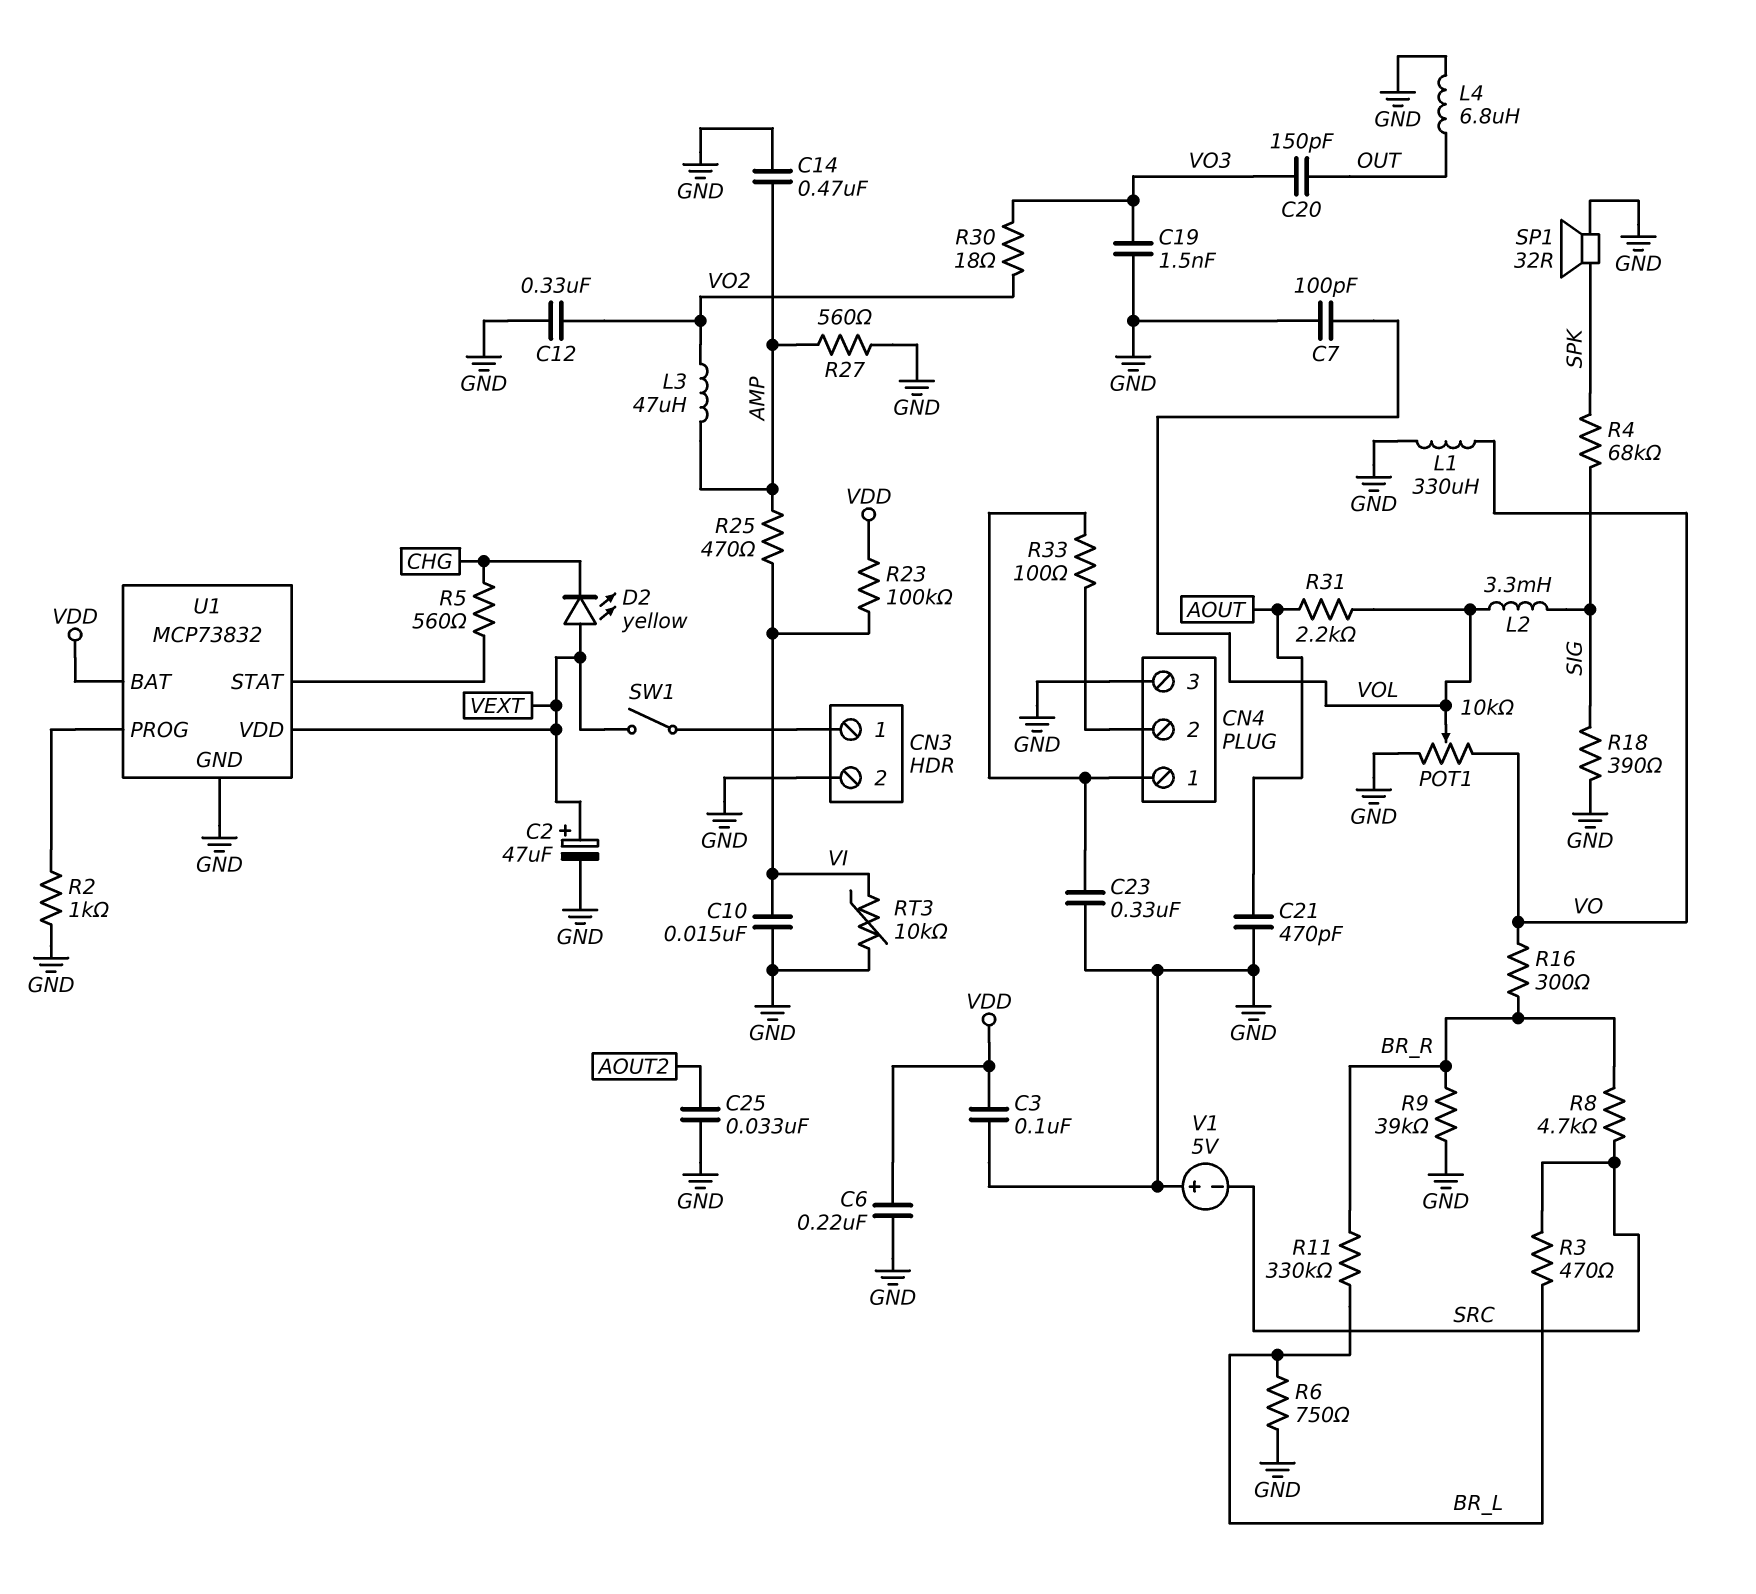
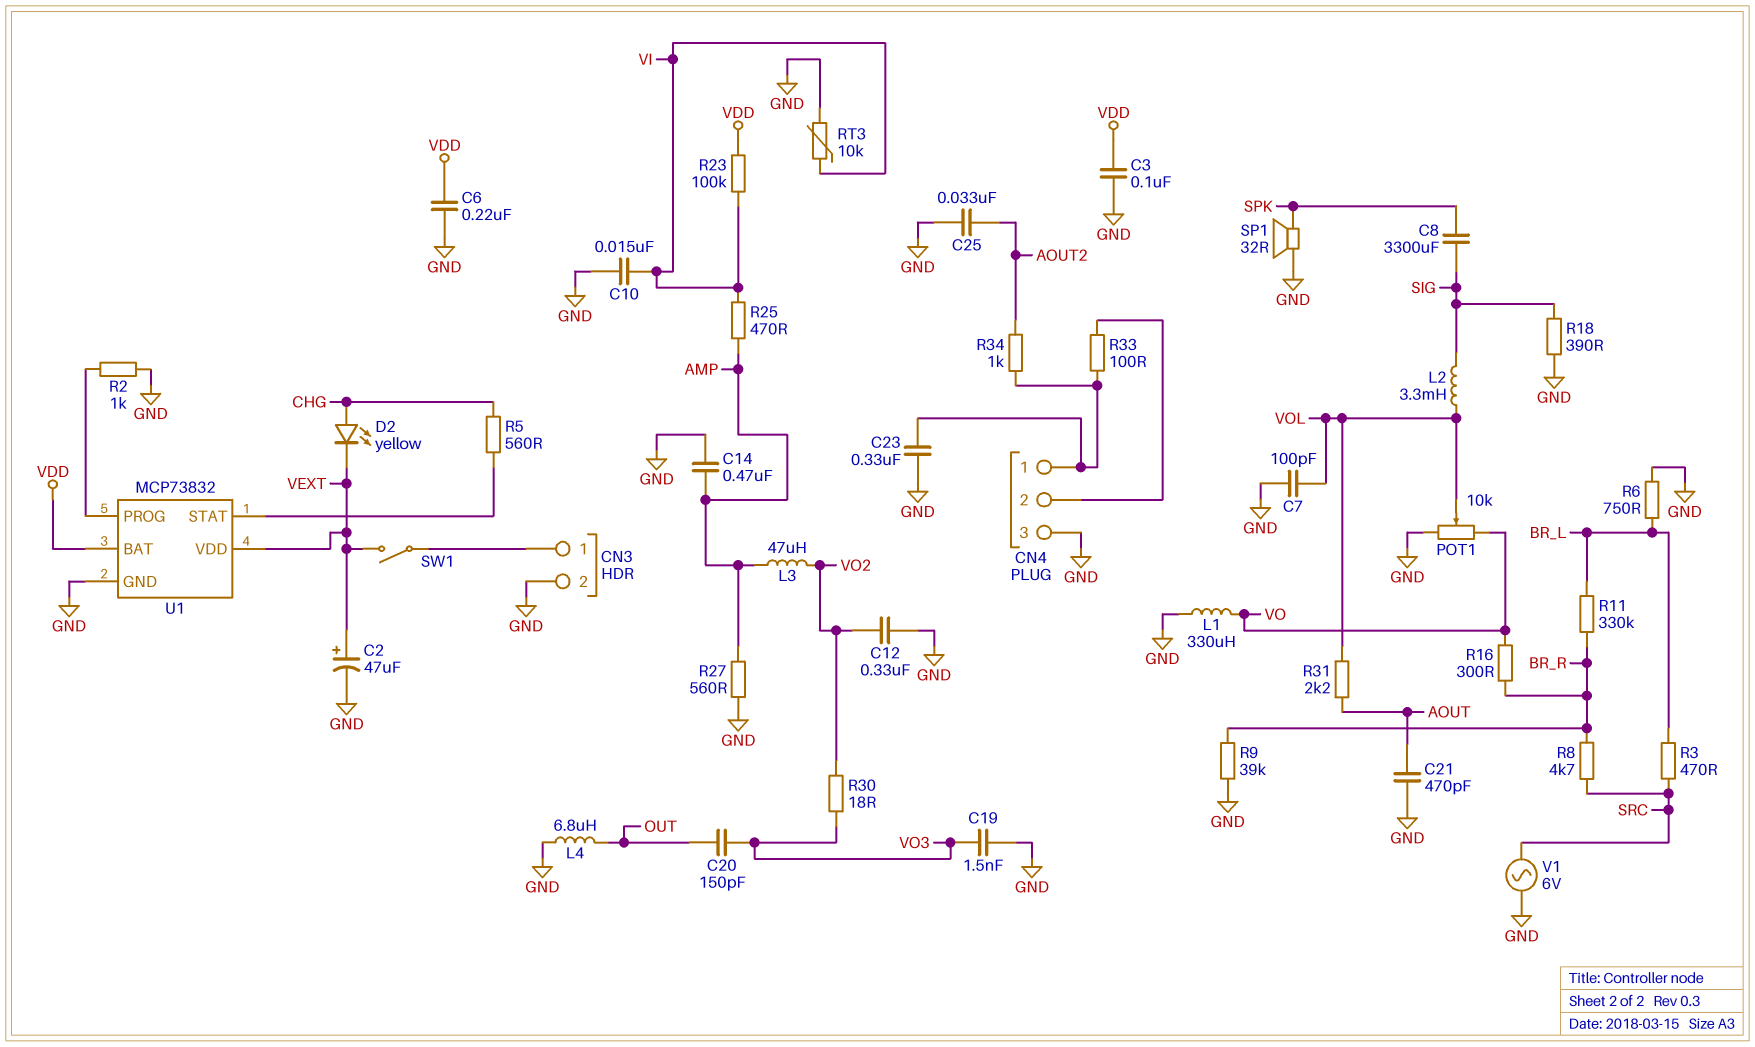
C8: none -> 3300uF (SIG, SPK)
D2: LED yellow (A VEXT, K CHG) -> LED yellow (A CHG, K VEXT)
R4: 68k (SIG, SPK) -> none
R34: none -> 1k (AOUT2, CN4/1)
V1: 5V (plus GND, minus SRC) -> AC 6V (GND, SRC)

